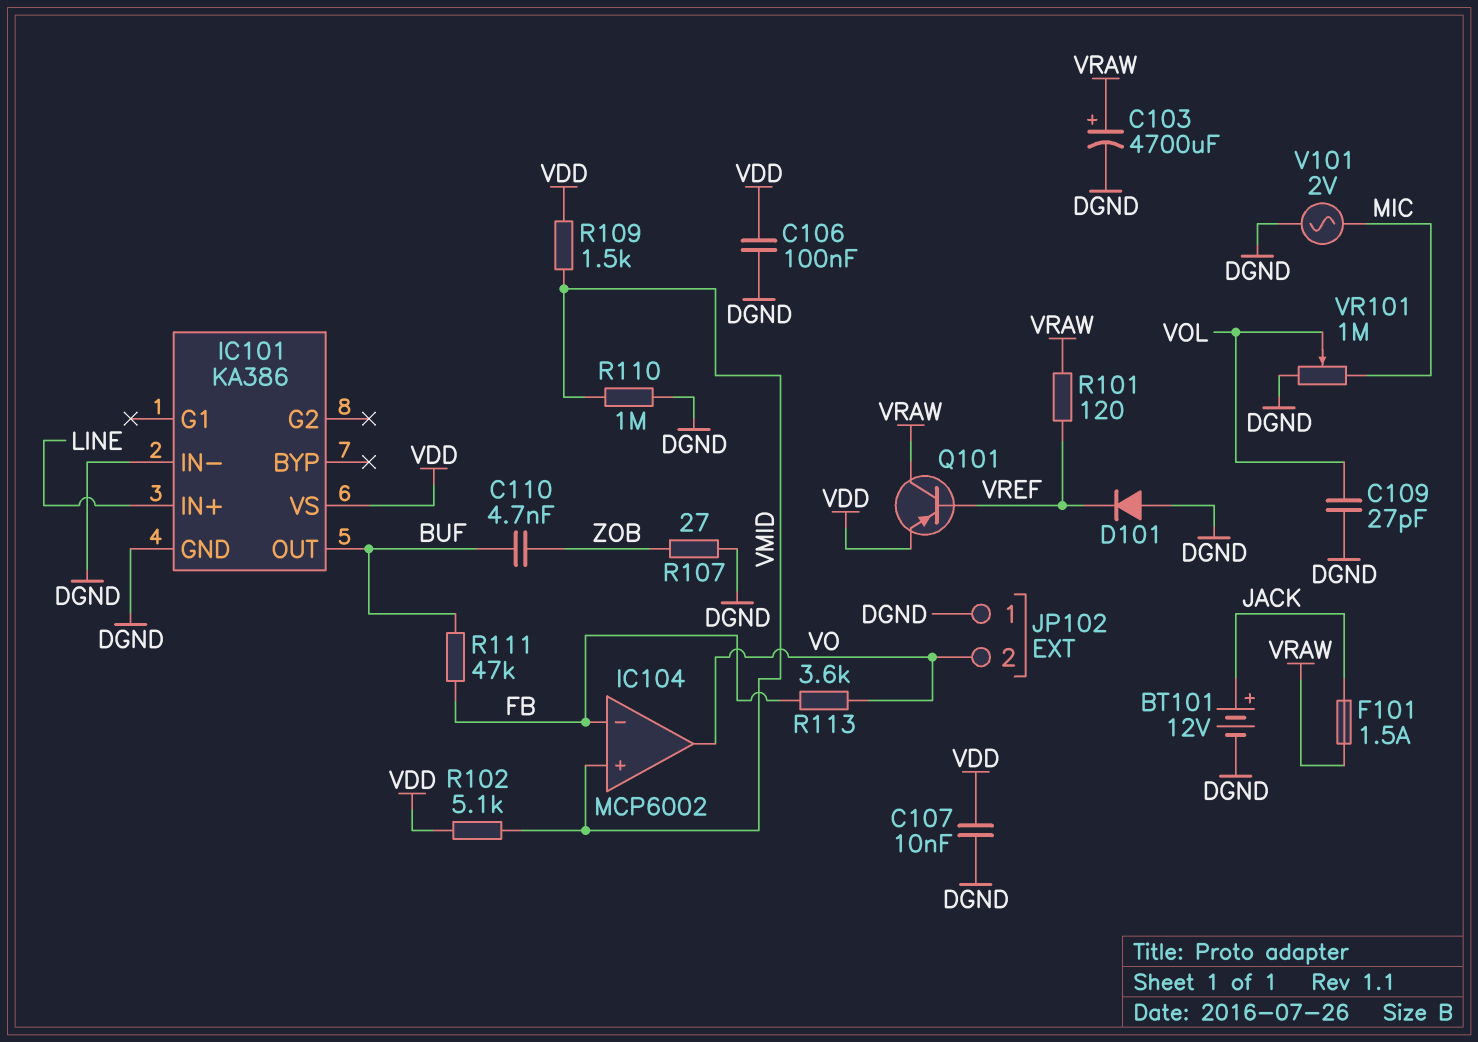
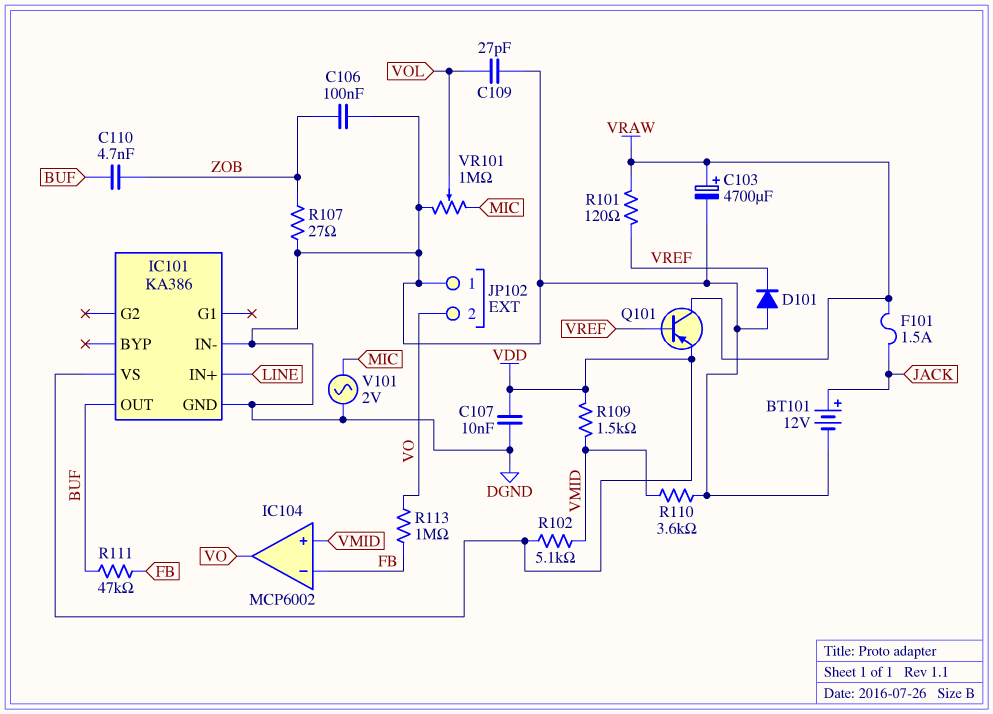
C106: 100nF (DGND, VDD) -> 100nF (DGND, ZOB)
R110: 1M (DGND, VMID) -> 3.6k (DGND, VMID)
R113: 3.6k (FB, VO) -> 1M (FB, VO)

